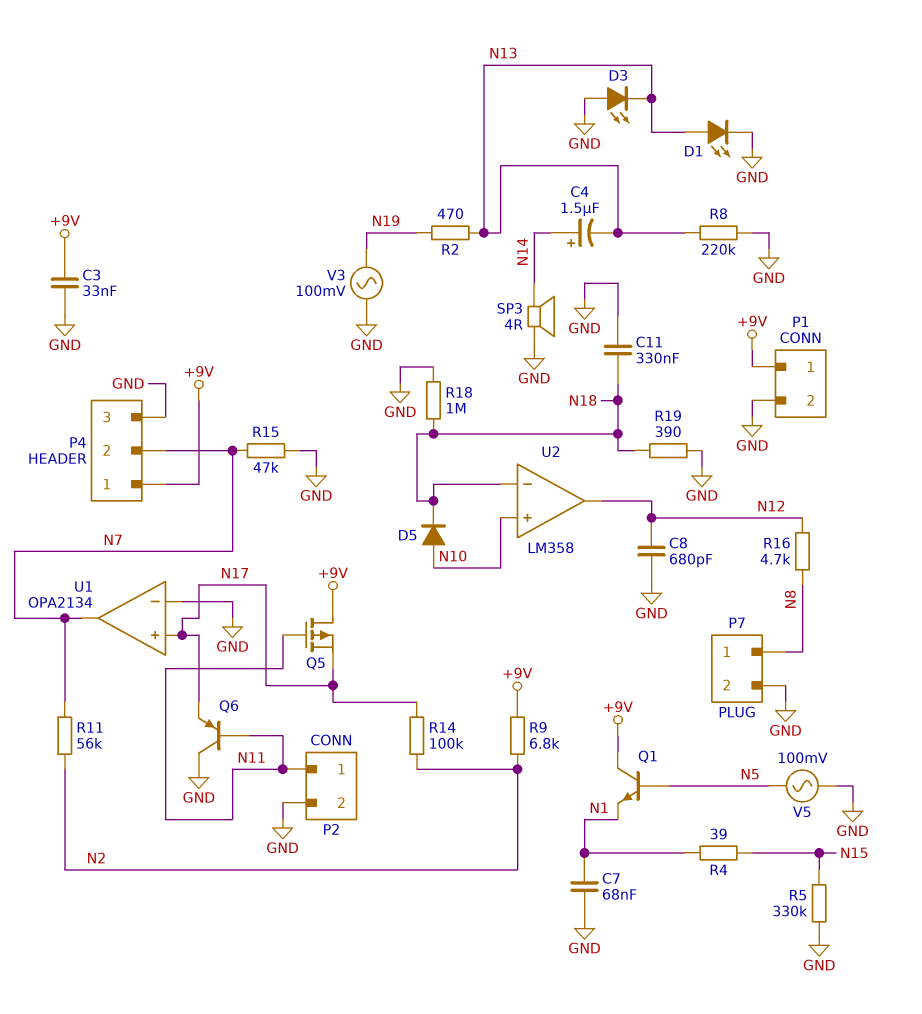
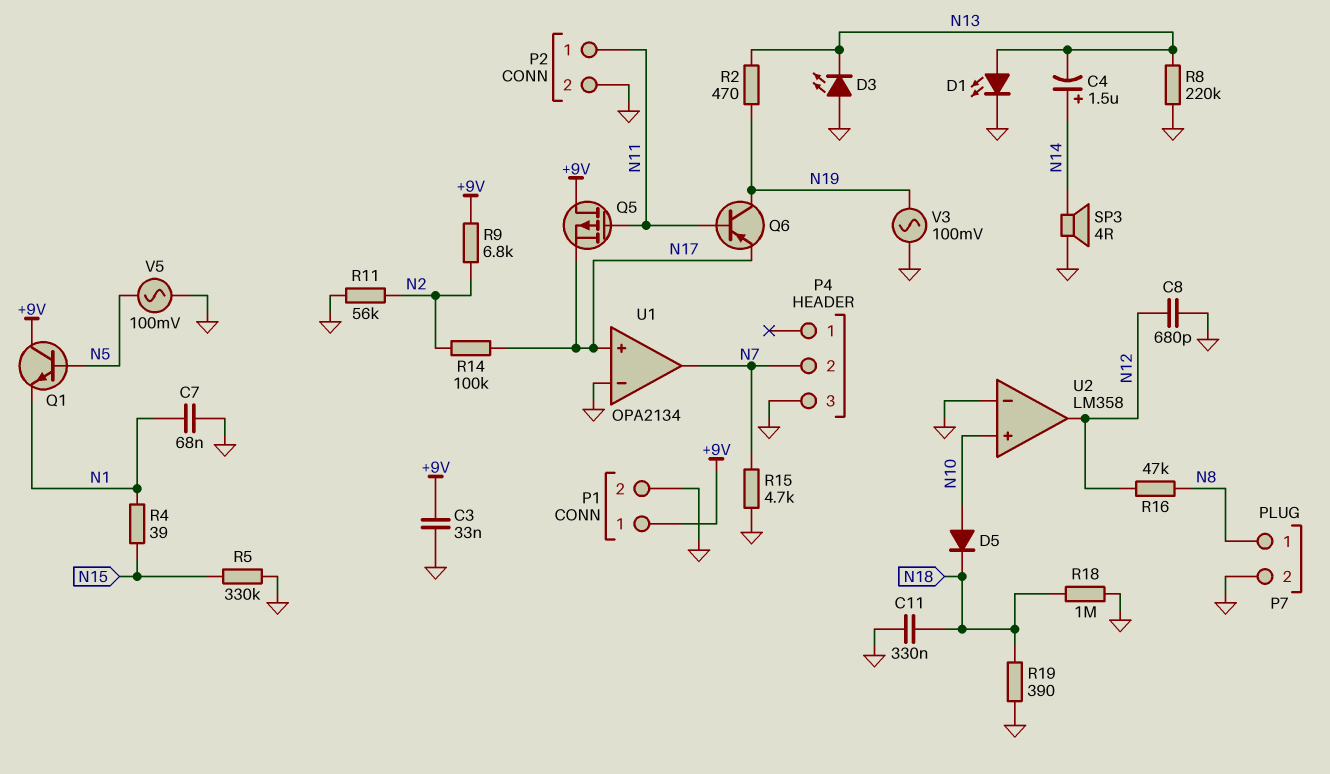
P4 pin 1: +9V -> none
Q6: PNP (B N11, C GND, E N17) -> PNP (B N11, C N19, E N17)
R11: 56k (N2, N7) -> 56k (GND, N2)
R15: 47k (GND, N7) -> 4.7k (GND, N7)
R16: 4.7k (N8, N12) -> 47k (N8, N12)
U2 pin in-: N18 -> GND

